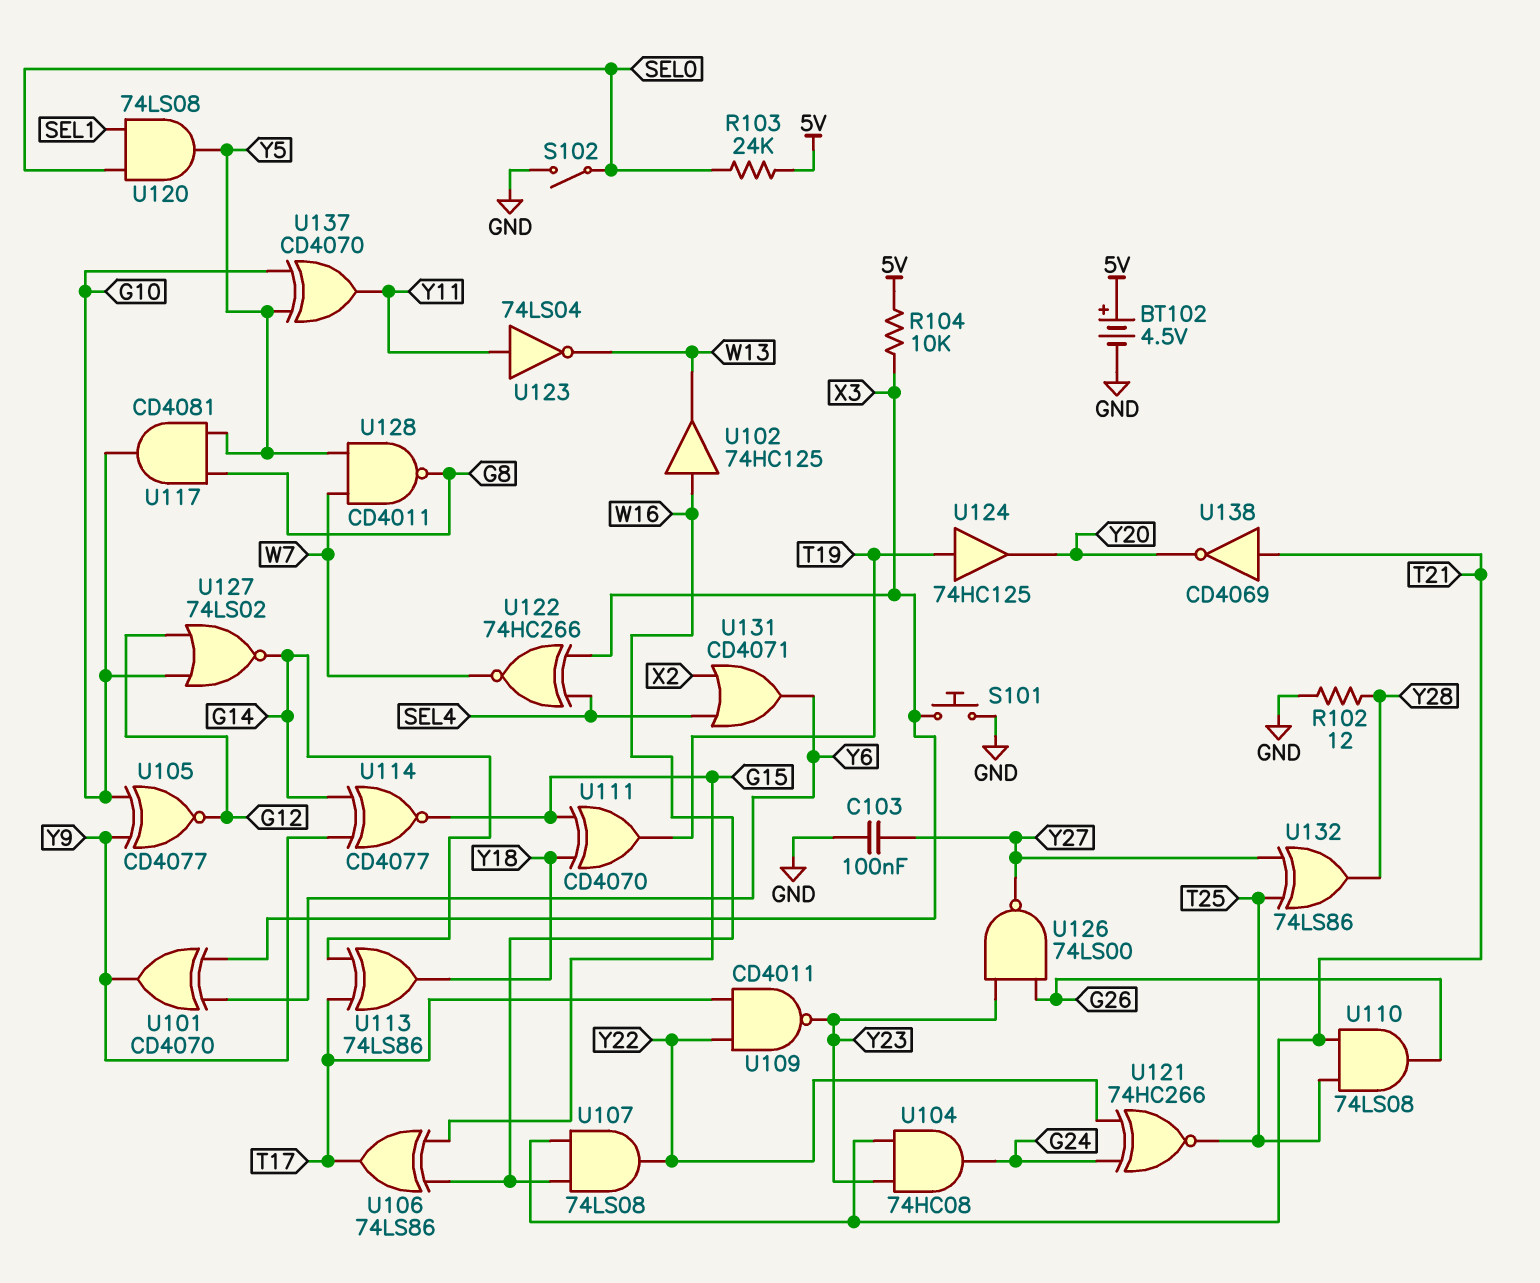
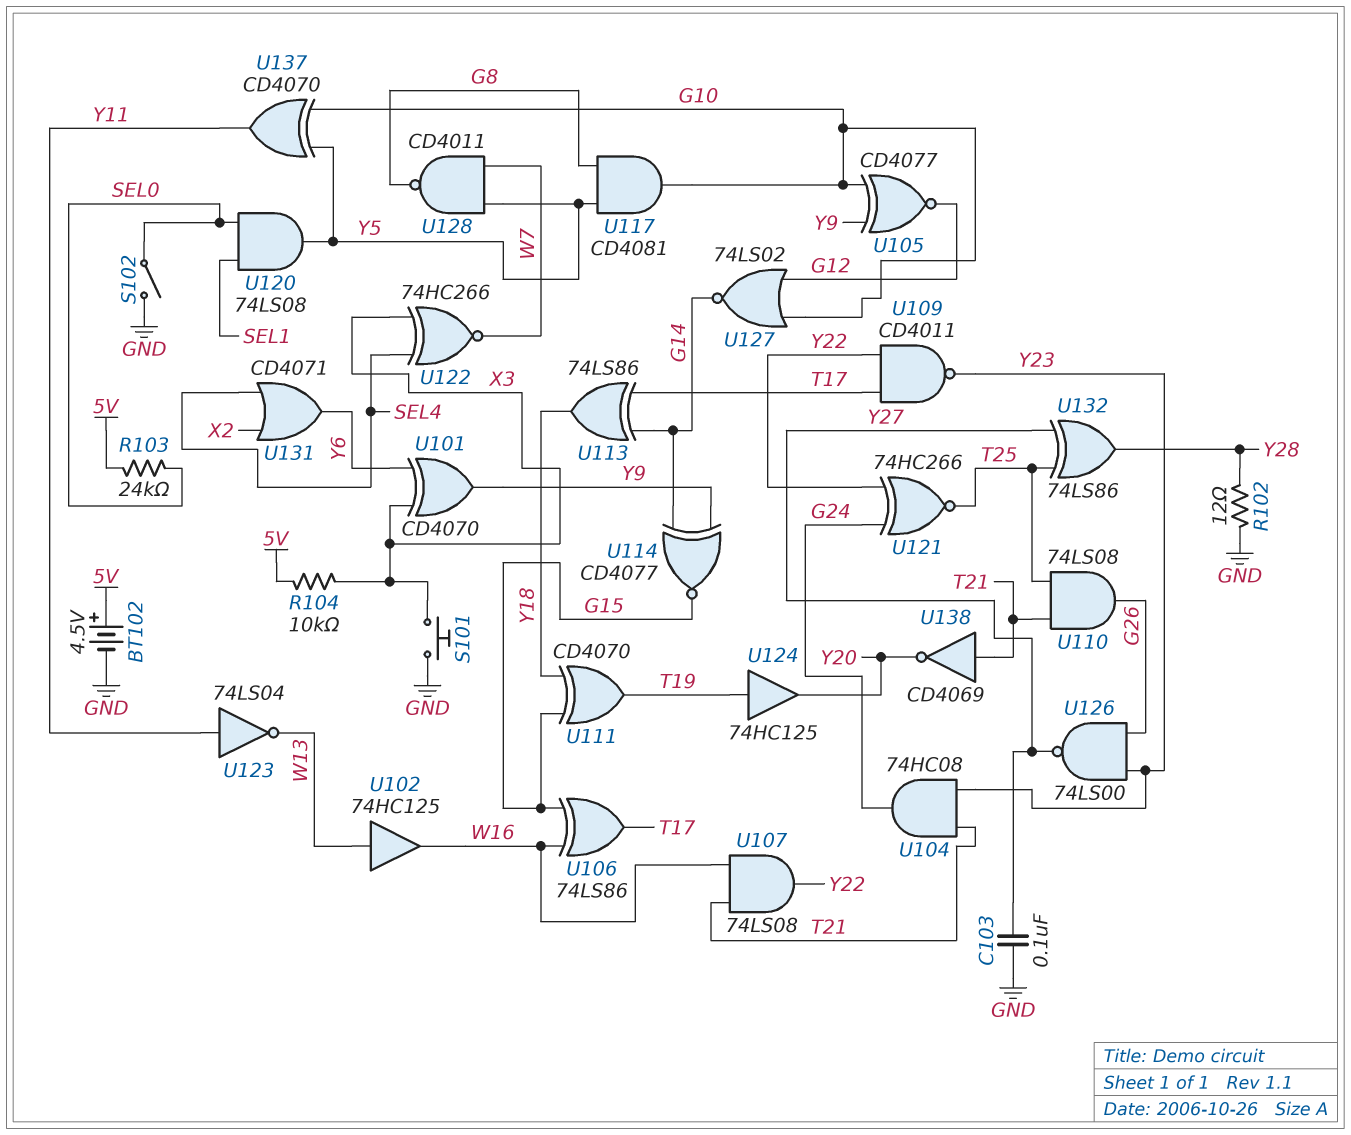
U102: buffer 74HC125 (in W16, out W13) -> buffer 74HC125 (in W13, out W16)

